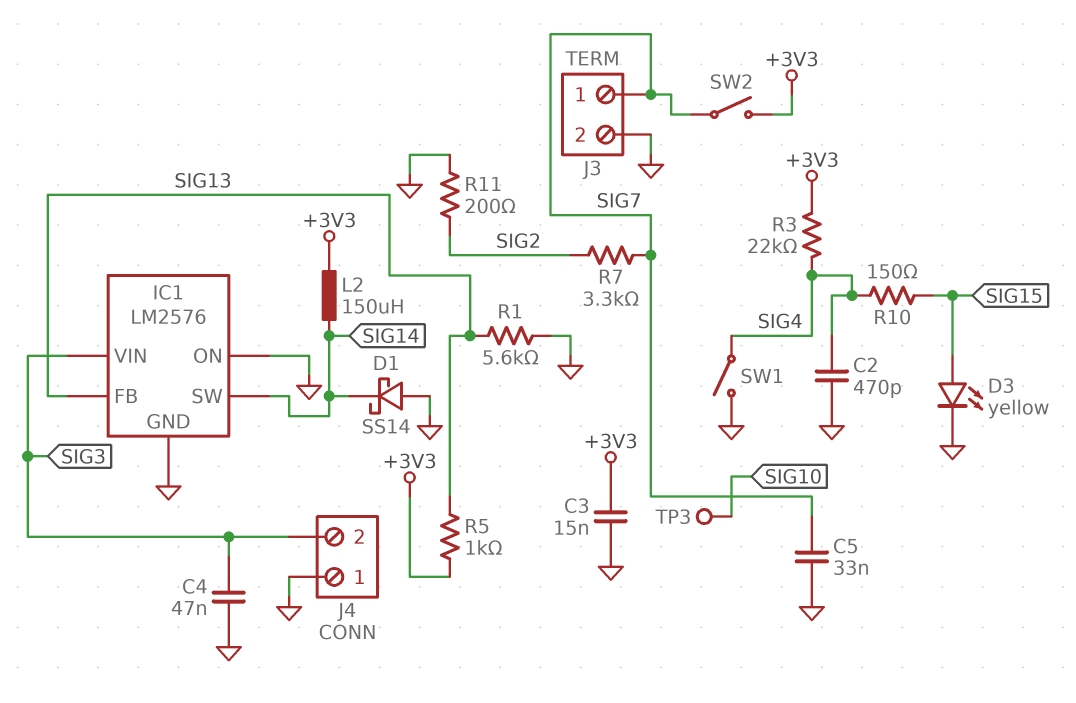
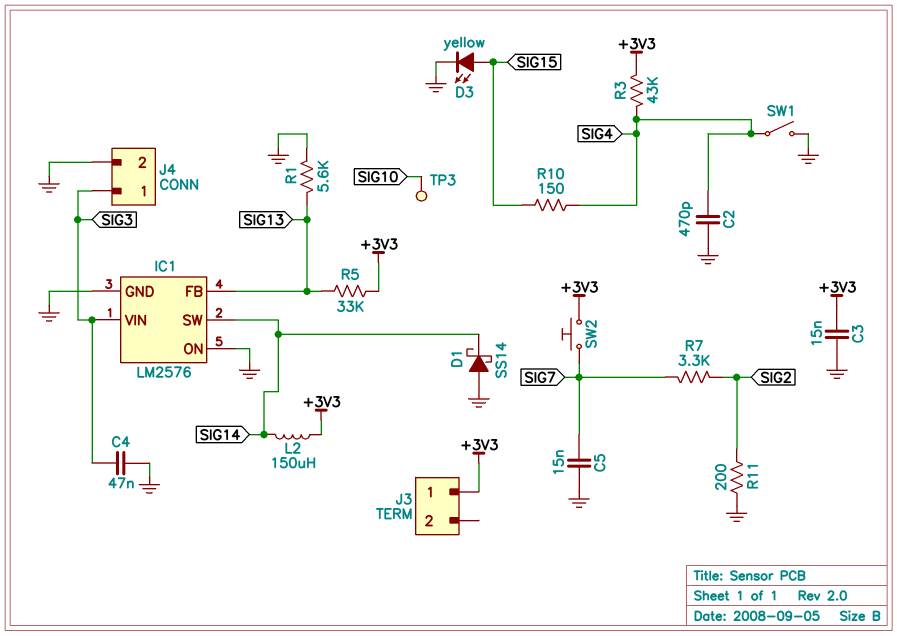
C5: 33nF (GND, SIG7) -> 15nF (GND, SIG7)
J3 pin 1: SIG7 -> +3V3
J3 pin 2: GND -> none
J4 pin 1: GND -> SIG3
J4 pin 2: SIG3 -> GND
R3: 22k (+3V3, SIG4) -> 43k (+3V3, SIG4)
R5: 1k (+3V3, SIG13) -> 33k (+3V3, SIG13)
SW2: switch (+3V3, SIG7) -> button (+3V3, SIG7)

